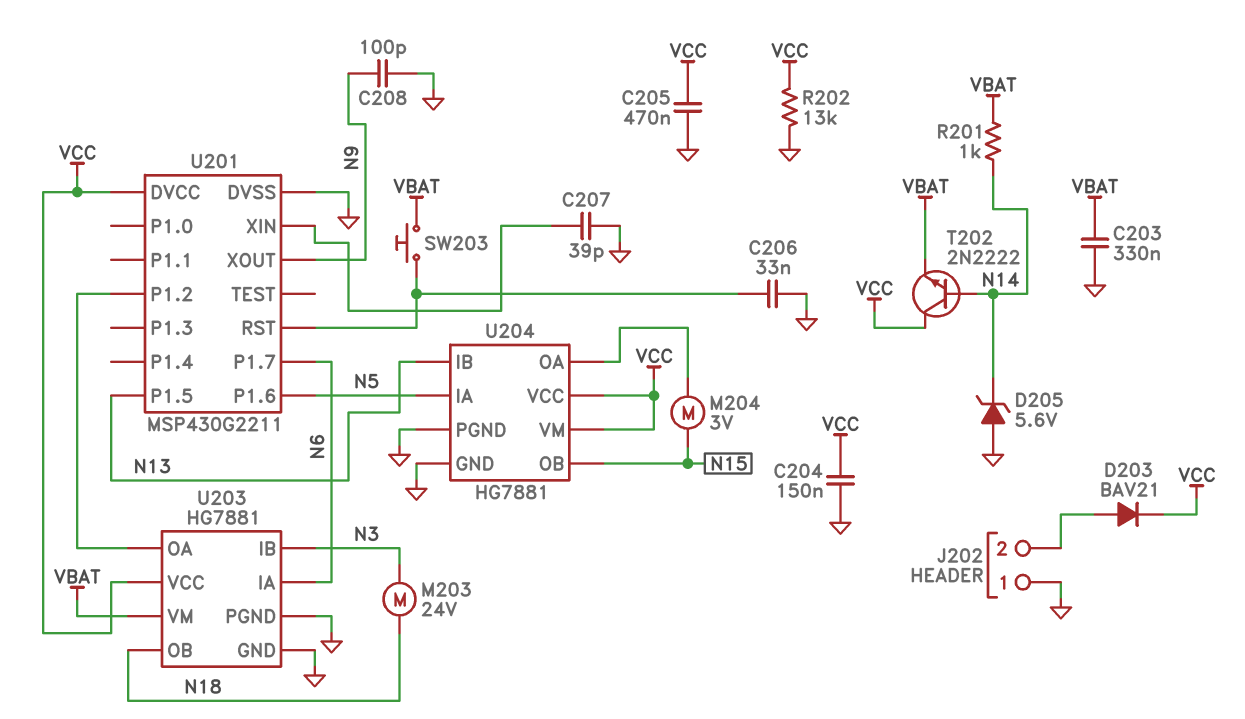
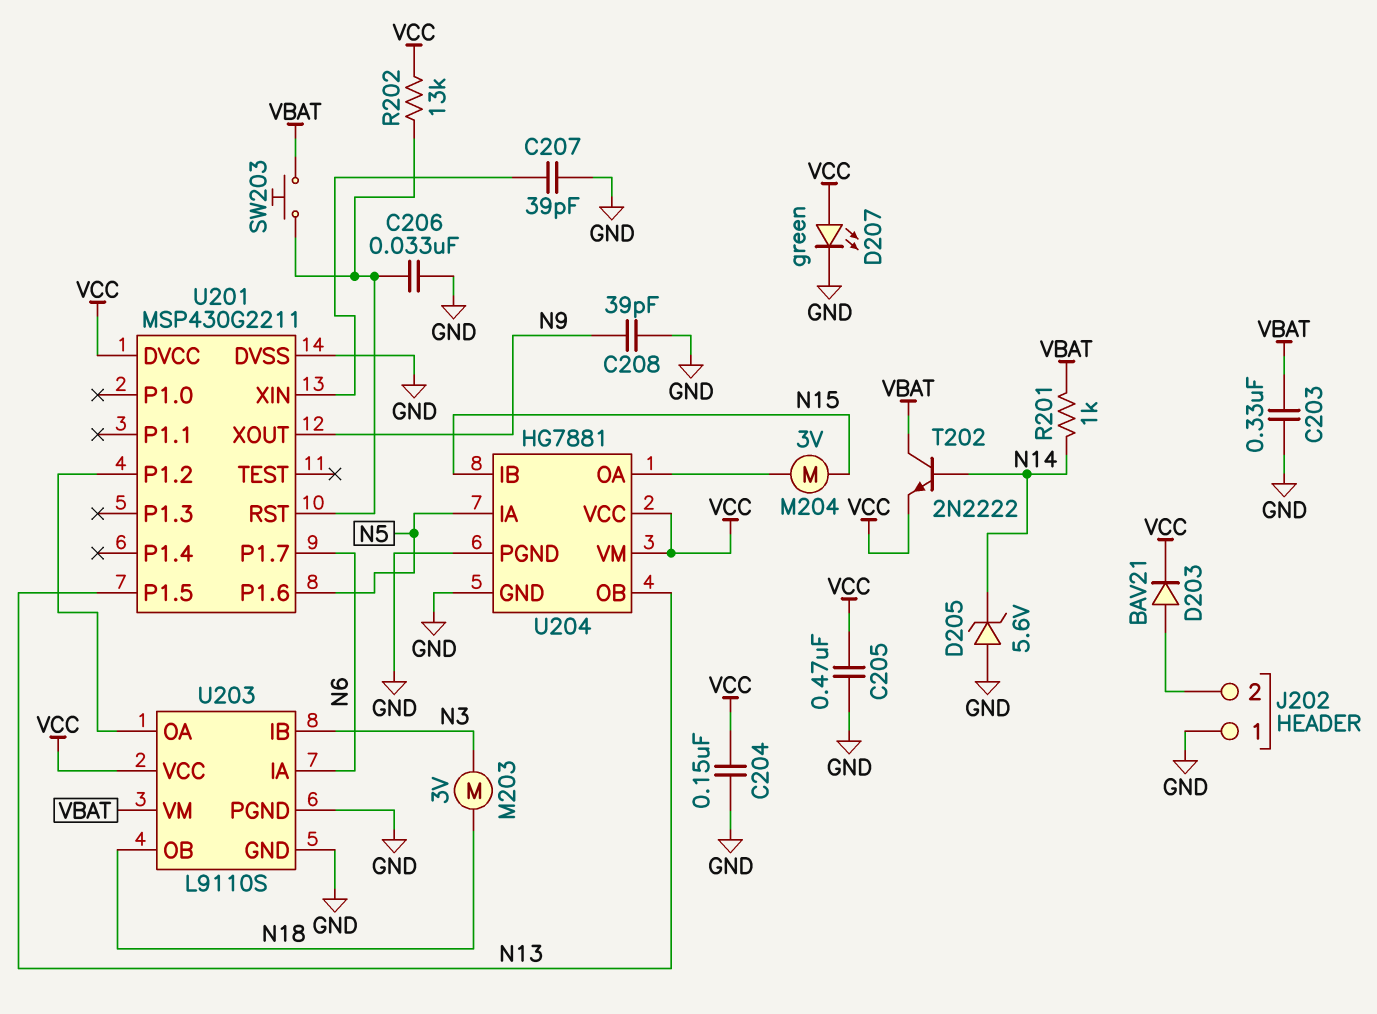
C208: 100pF (GND, N9) -> 39pF (GND, N9)
D207: none -> LED green (A VCC, K GND)
M203: motor 24V (N3, N18) -> motor 3V (N3, N18)
R202: 13k (GND, VCC) -> 13k (U201/RST, VCC)
T202: NPN 2N2222 (B N14, C VCC, E VBAT) -> NPN 2N2222 (B N14, C VBAT, E VCC)
U203: HG7881 -> L9110S
U204 pin IB: N13 -> N15
U204 pin OB: N15 -> N13

